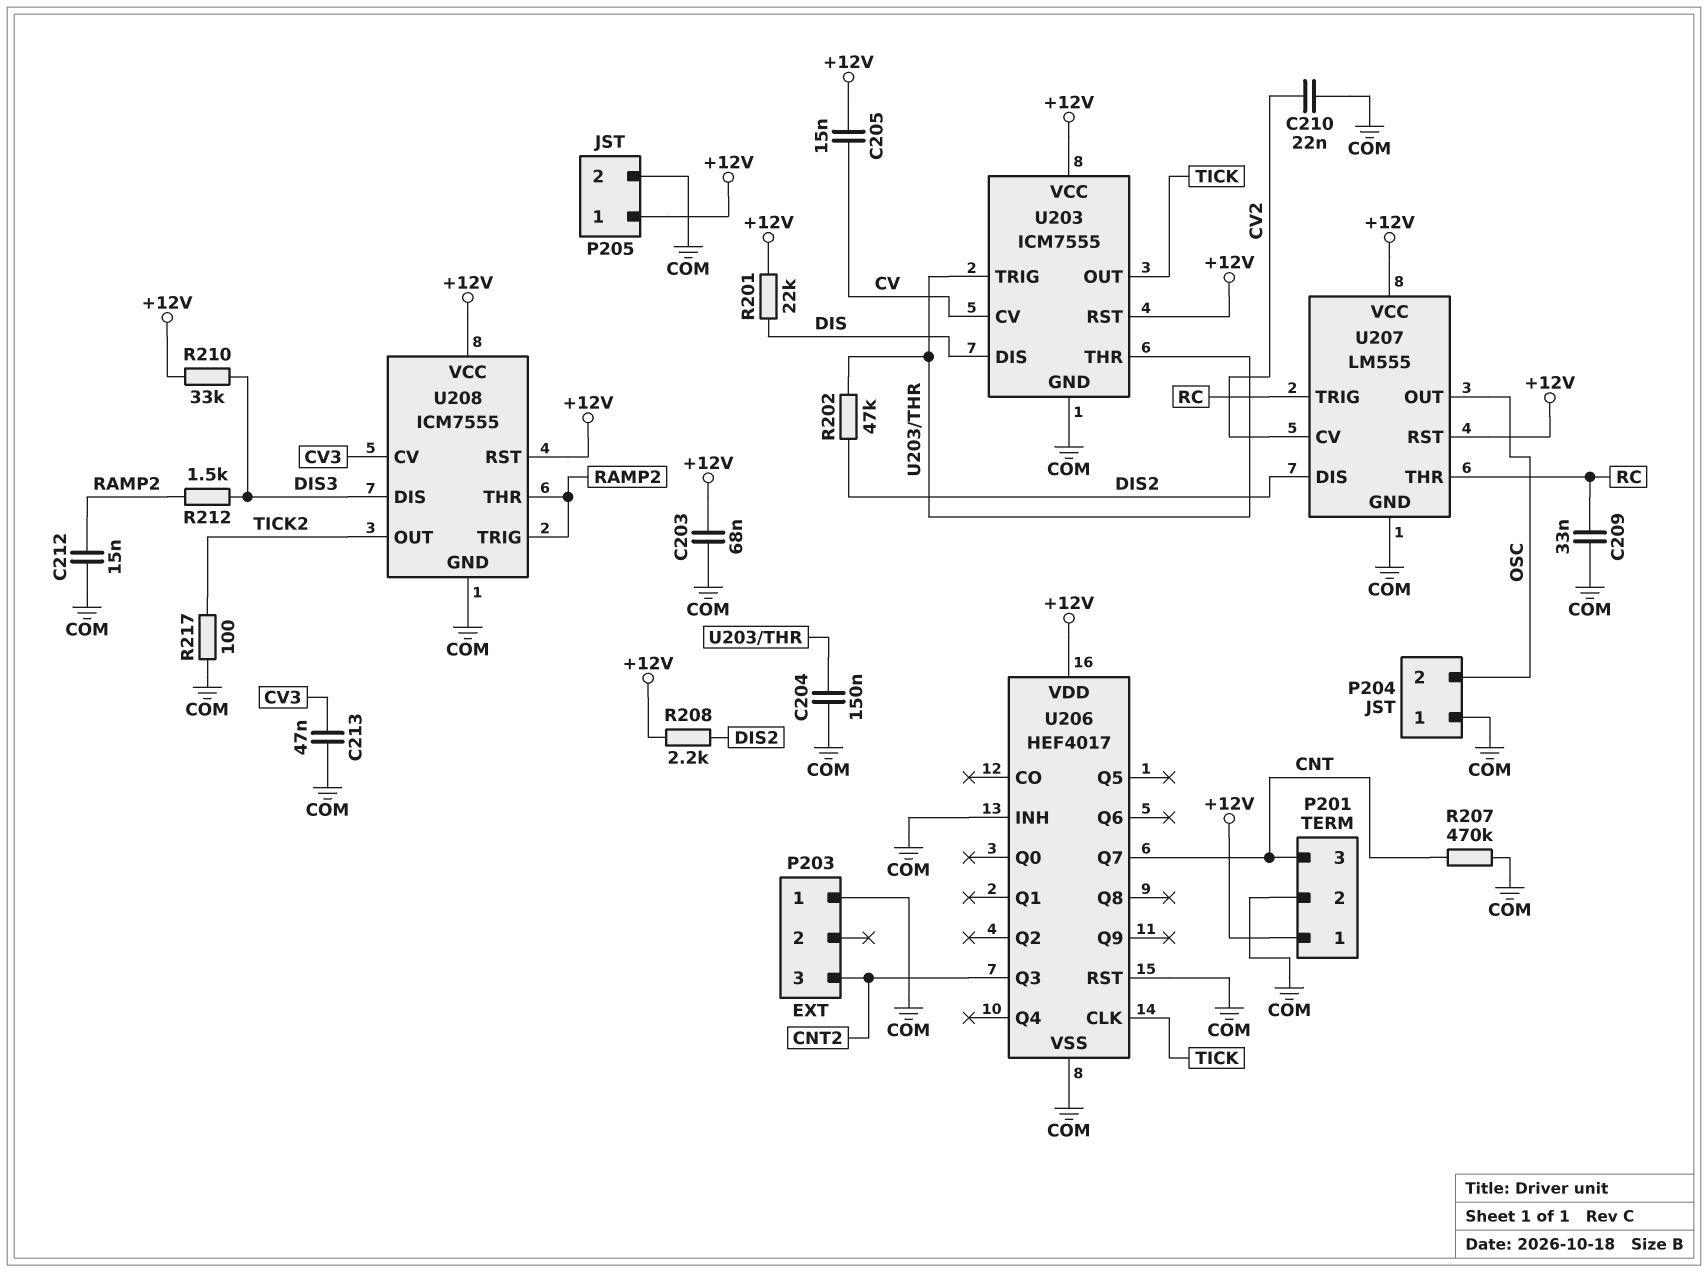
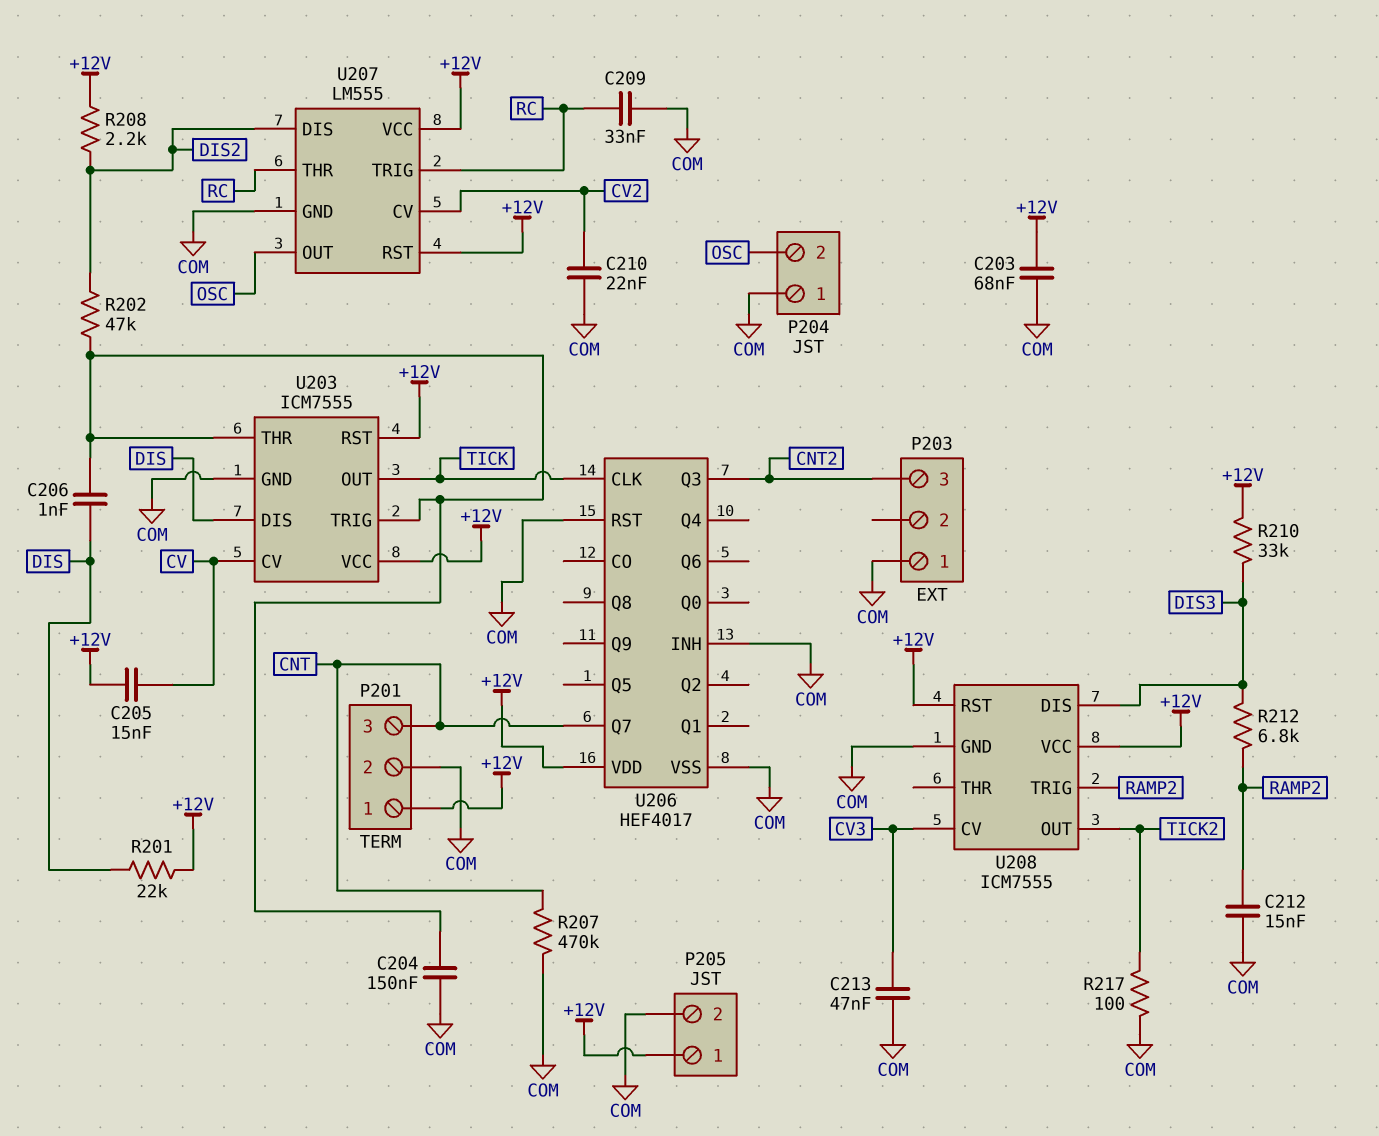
C206: none -> 1nF (DIS, U203/THR)
R212: 1.5k (DIS3, RAMP2) -> 6.8k (DIS3, RAMP2)
U208 pin THR: RAMP2 -> none

